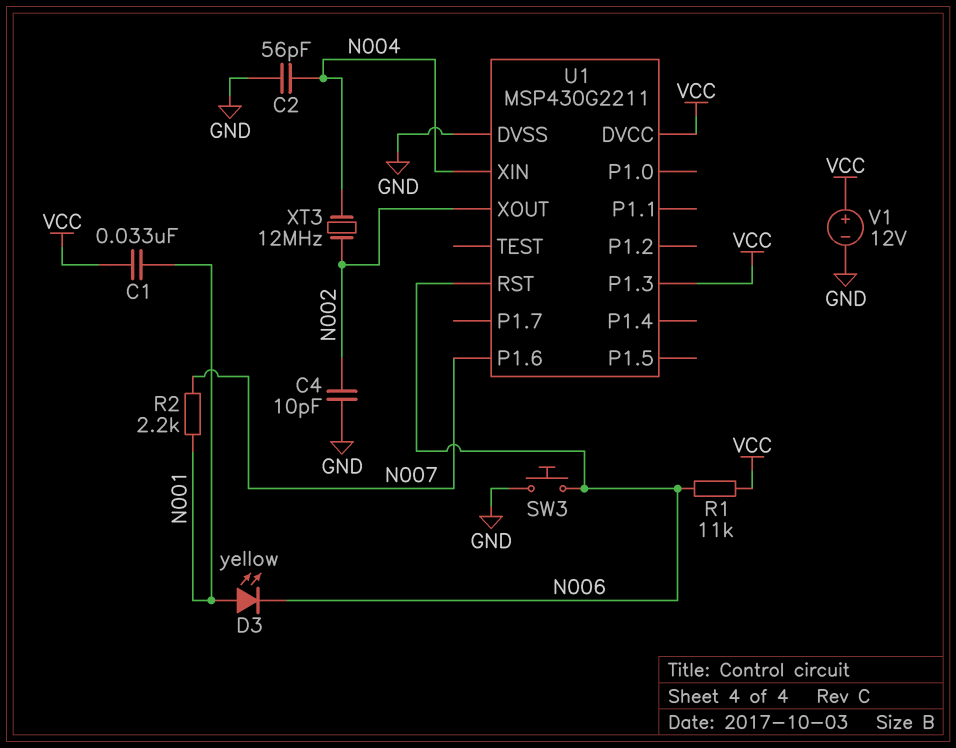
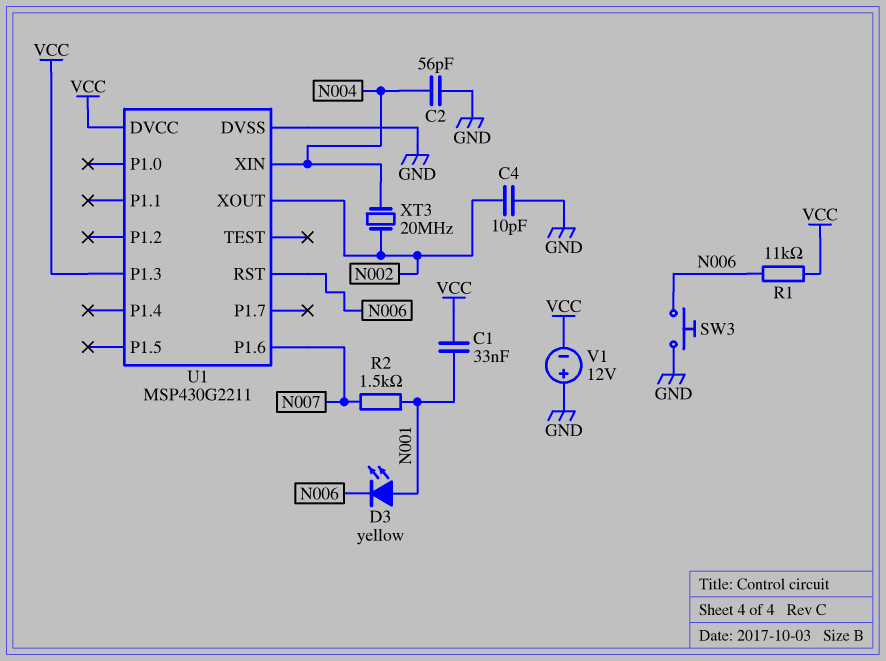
R2: 2.2k (N001, N007) -> 1.5k (N001, N007)
V1: 12V (plus VCC, minus GND) -> 12V (plus GND, minus VCC)
XT3: 12MHz (N002, N004) -> 20MHz (N002, N004)

